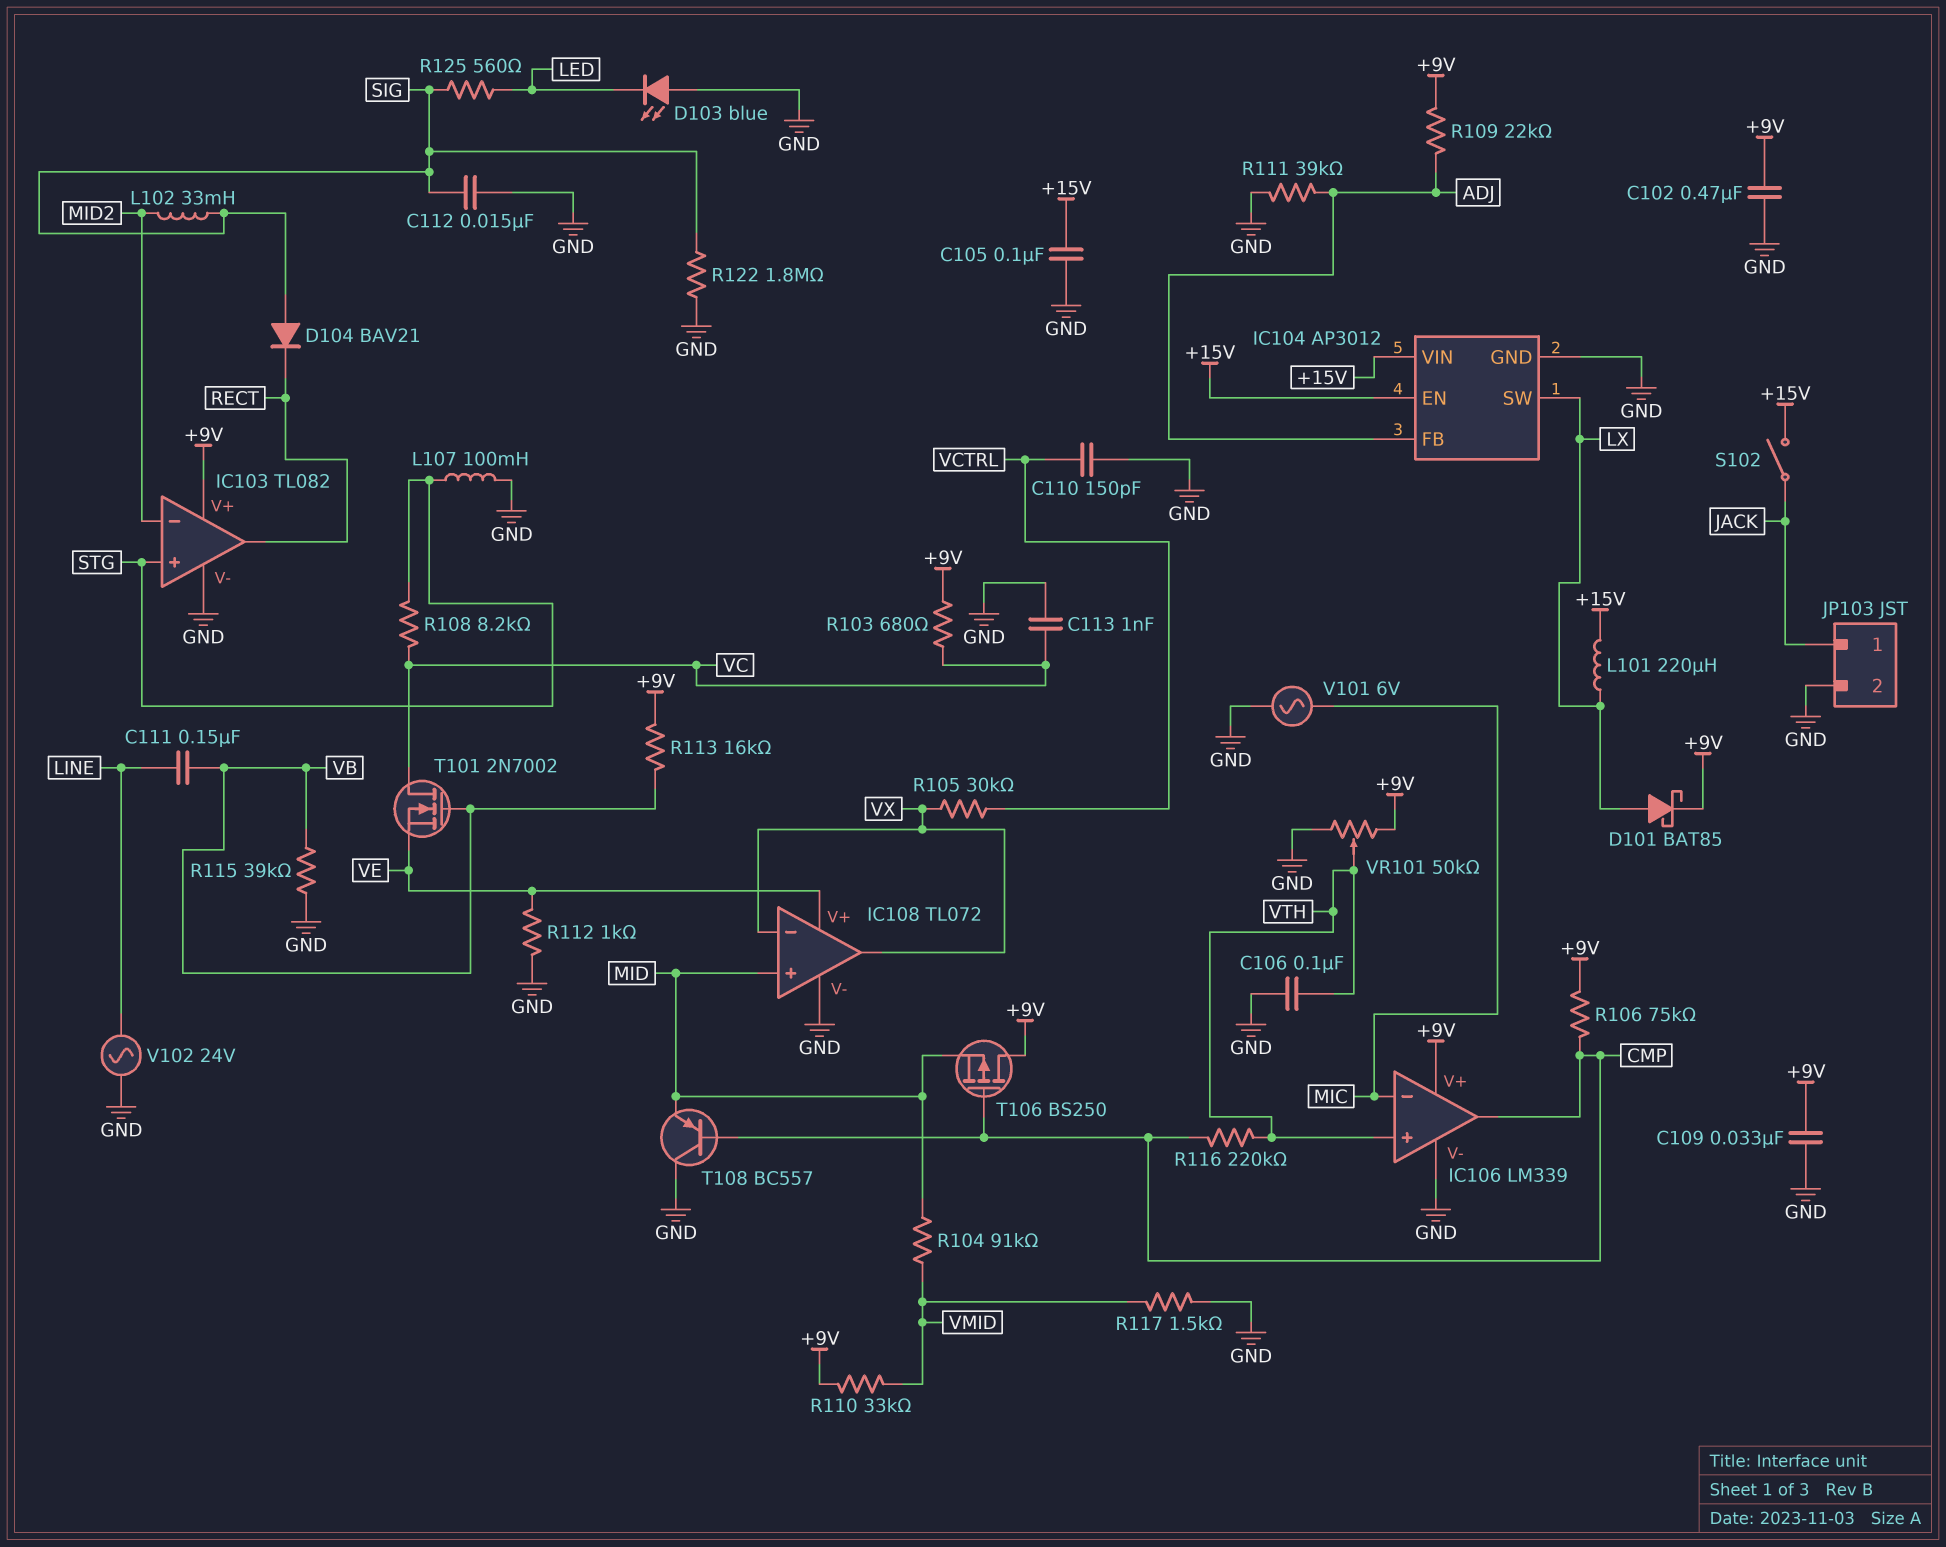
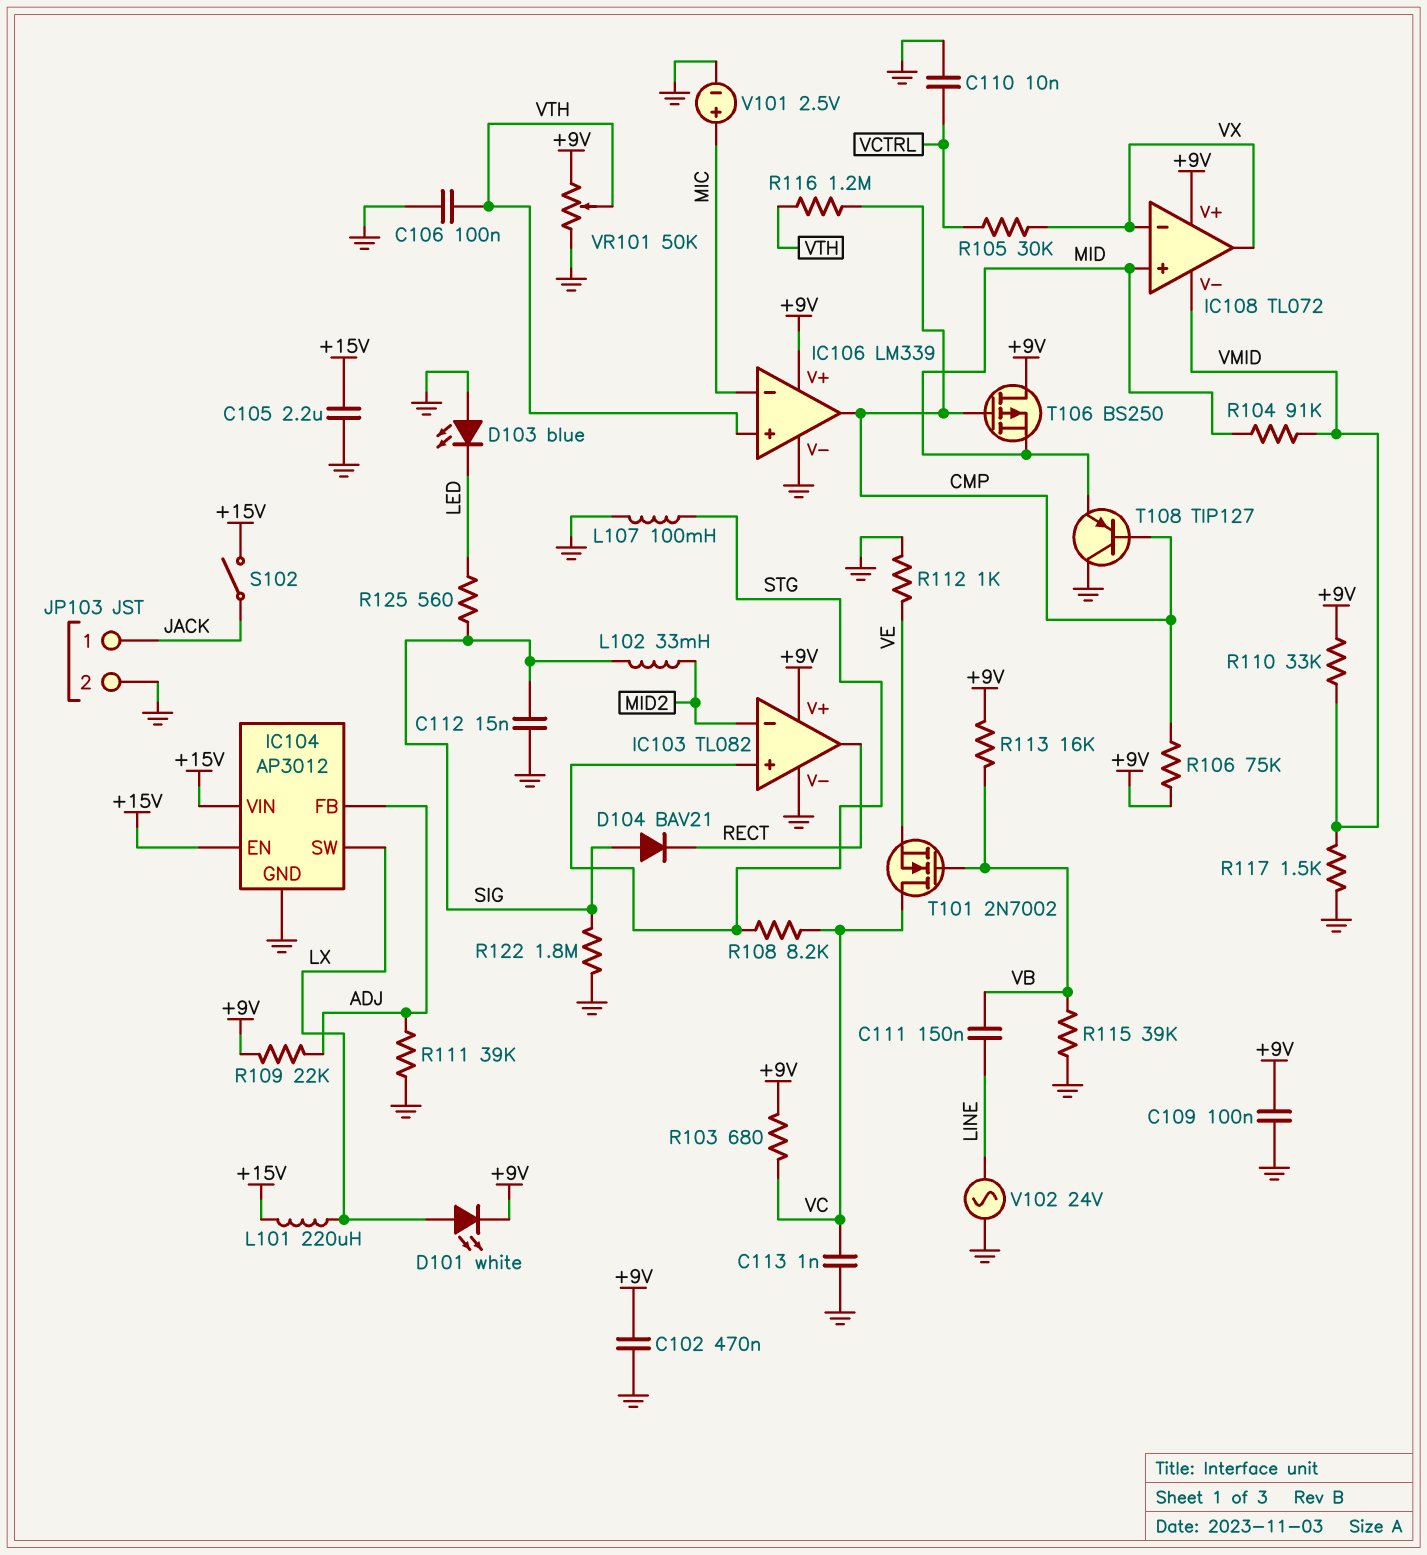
C105: 100nF (+15V, GND) -> 2.2uF (+15V, GND)
C109: 33nF (+9V, GND) -> 100nF (+9V, GND)
C110: 150pF (GND, VCTRL) -> 10nF (GND, VCTRL)
D101: schottky BAT85 (A LX, K +9V) -> LED white (A LX, K +9V)
IC108 pin V+: VE -> +9V
IC108 pin V-: GND -> VMID
R116: 220k (CMP, VTH) -> 1.2M (CMP, VTH)
T108: PNP BC557 (B CMP, C GND, E MID) -> PNP TIP127 (B CMP, C GND, E MID)
V101: AC 6V (GND, MIC) -> 2.5V (plus MIC, minus GND)

